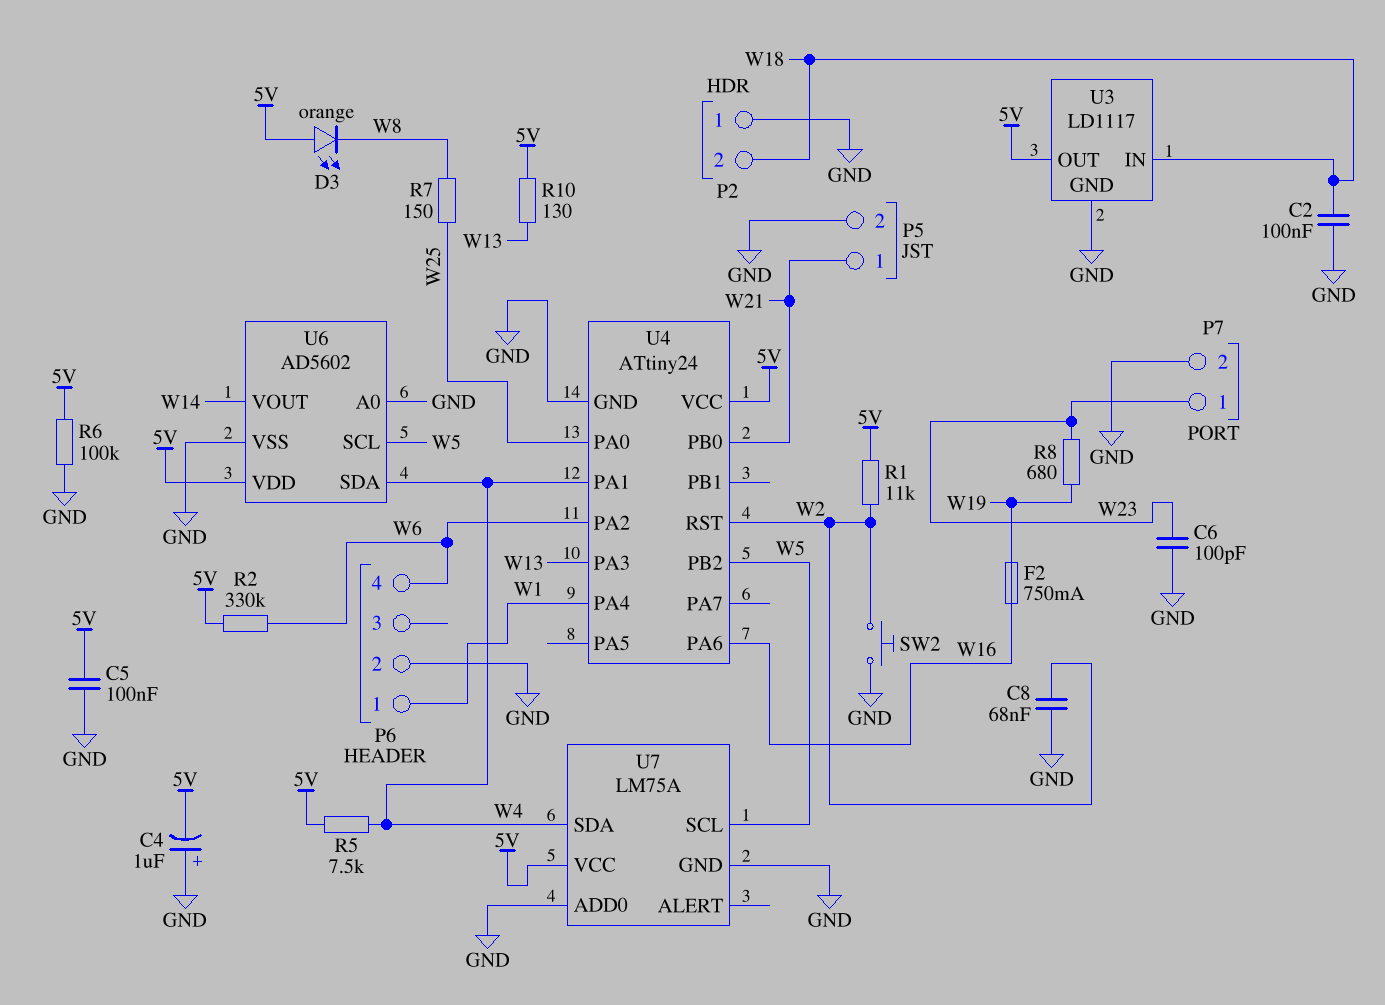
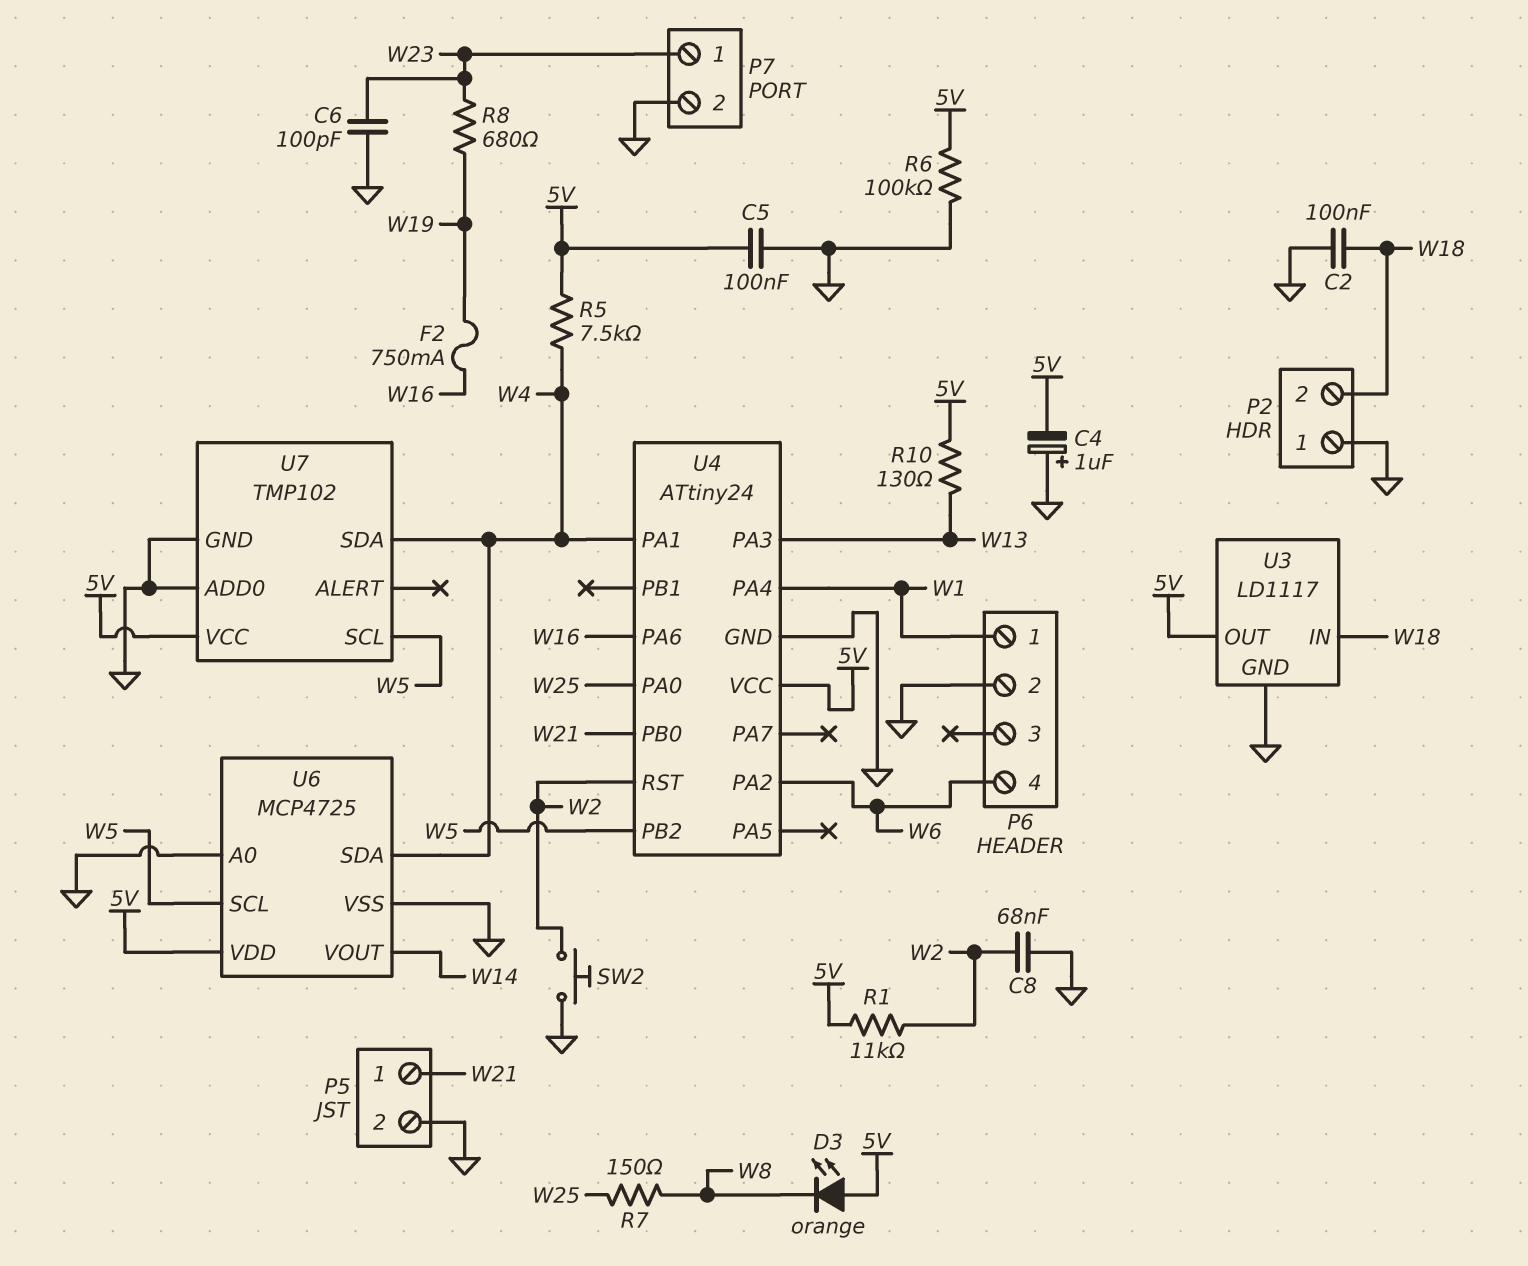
R2: 330k (5V, W6) -> none
U6: AD5602 -> MCP4725
U7: LM75A -> TMP102

